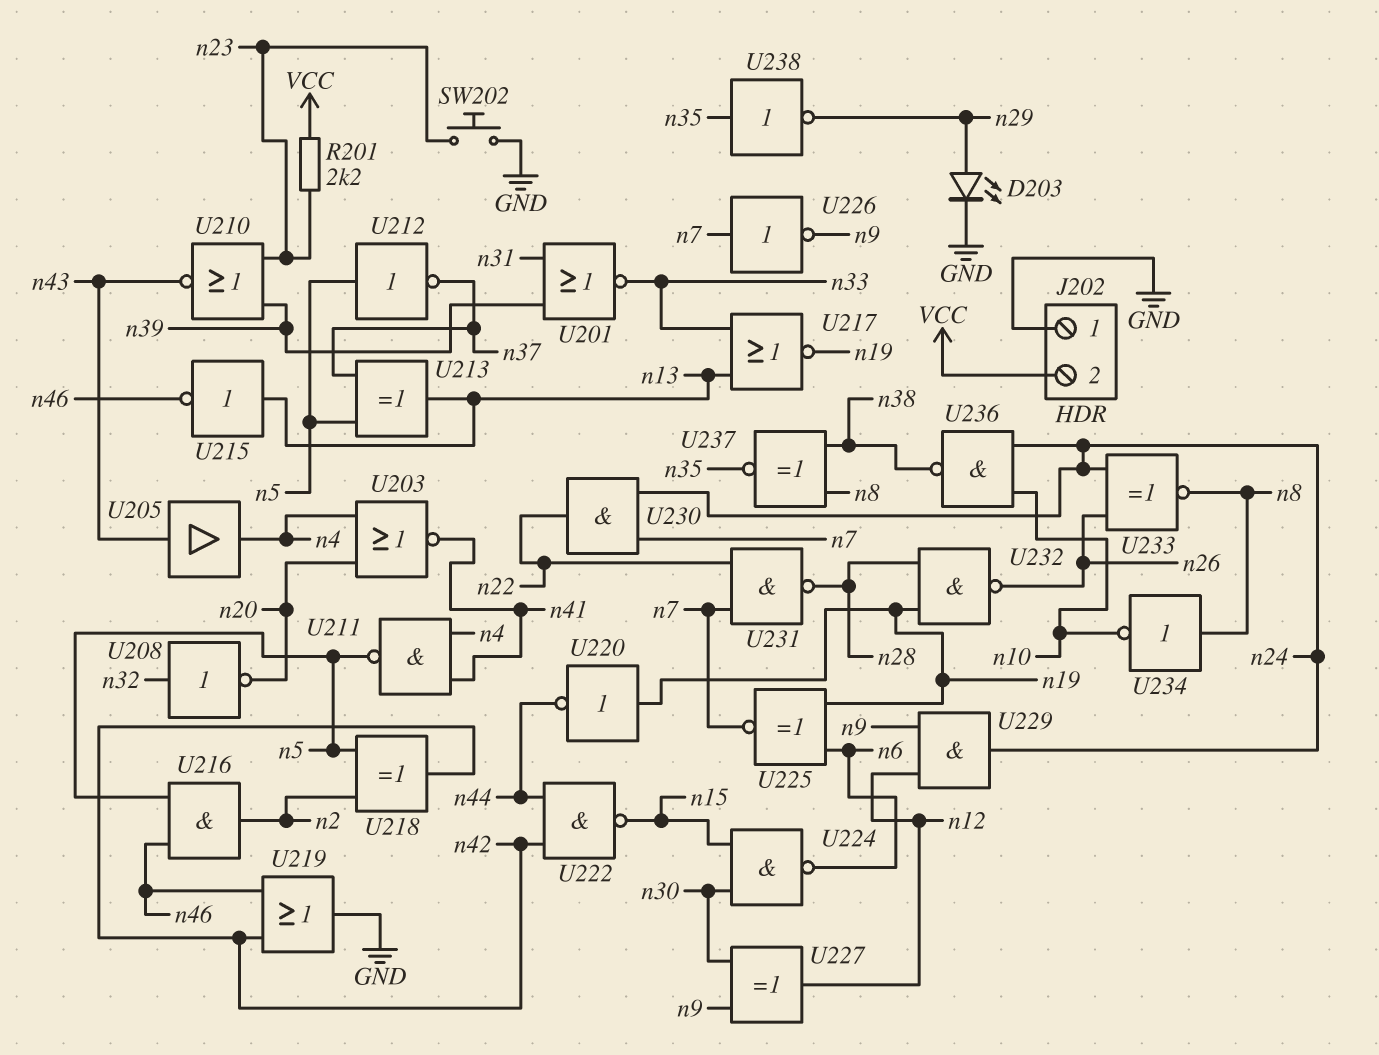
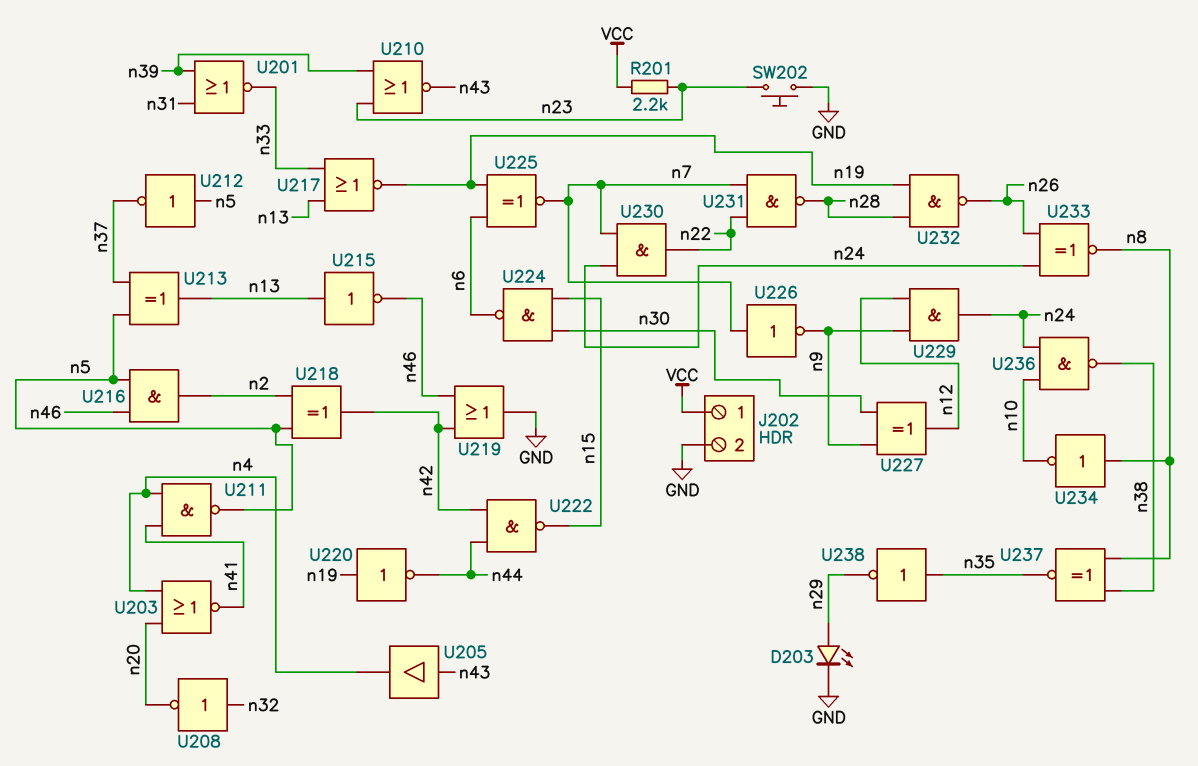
J202 pin 1: GND -> VCC
J202 pin 2: VCC -> GND

